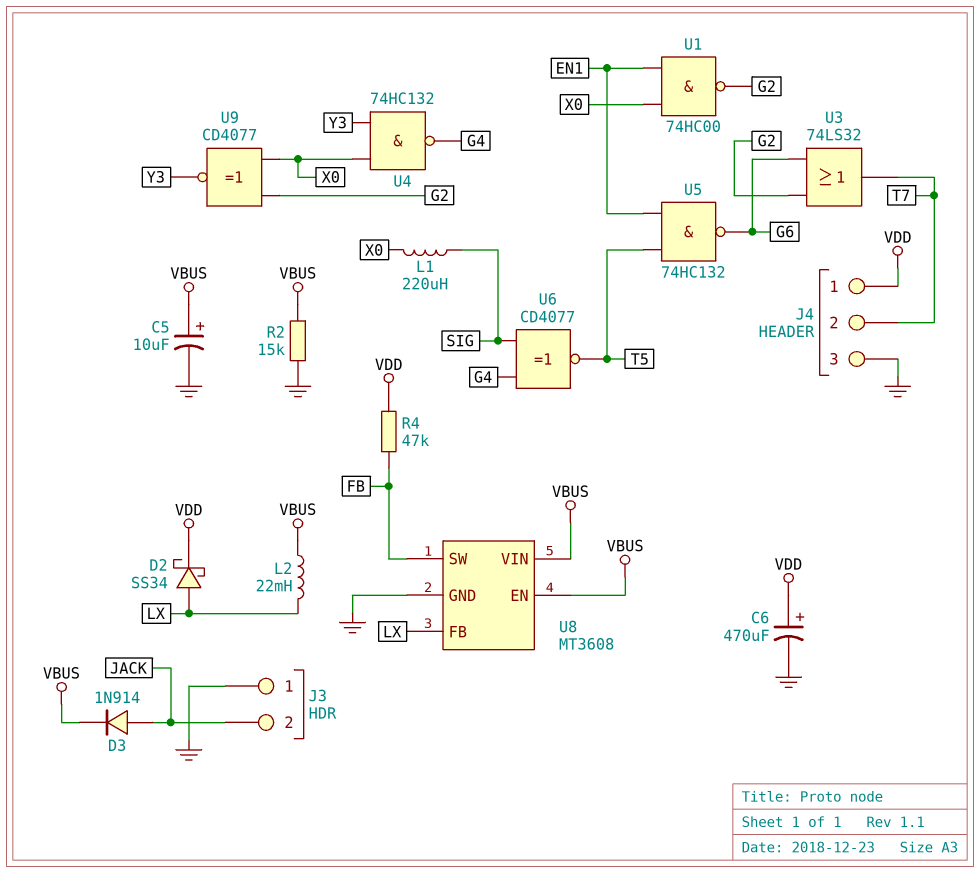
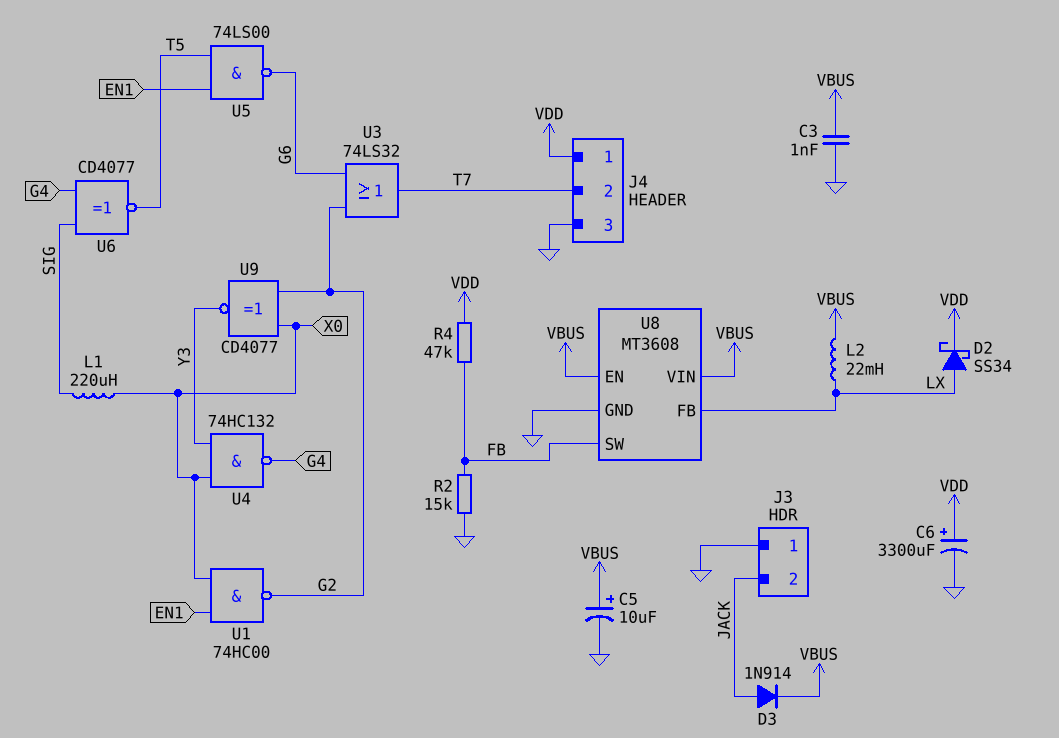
C3: none -> 1nF (GND, VBUS)
C6: 470uF (plus VDD, minus GND) -> 3300uF (plus VDD, minus GND)
R2: 15k (GND, VBUS) -> 15k (FB, GND)
U5: NAND 74HC132 (in EN1, in T5, out G6) -> NAND 74LS00 (in EN1, in T5, out G6)

